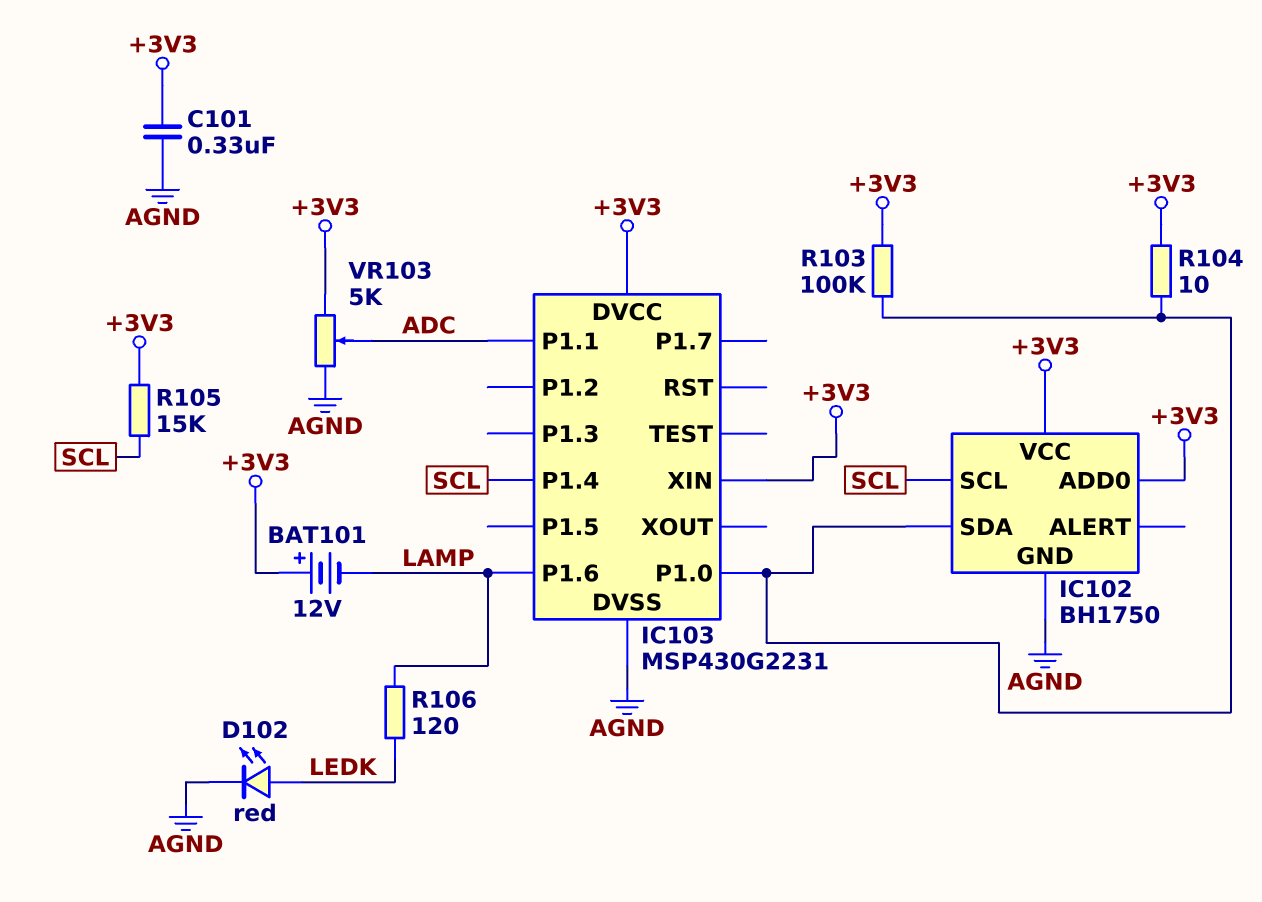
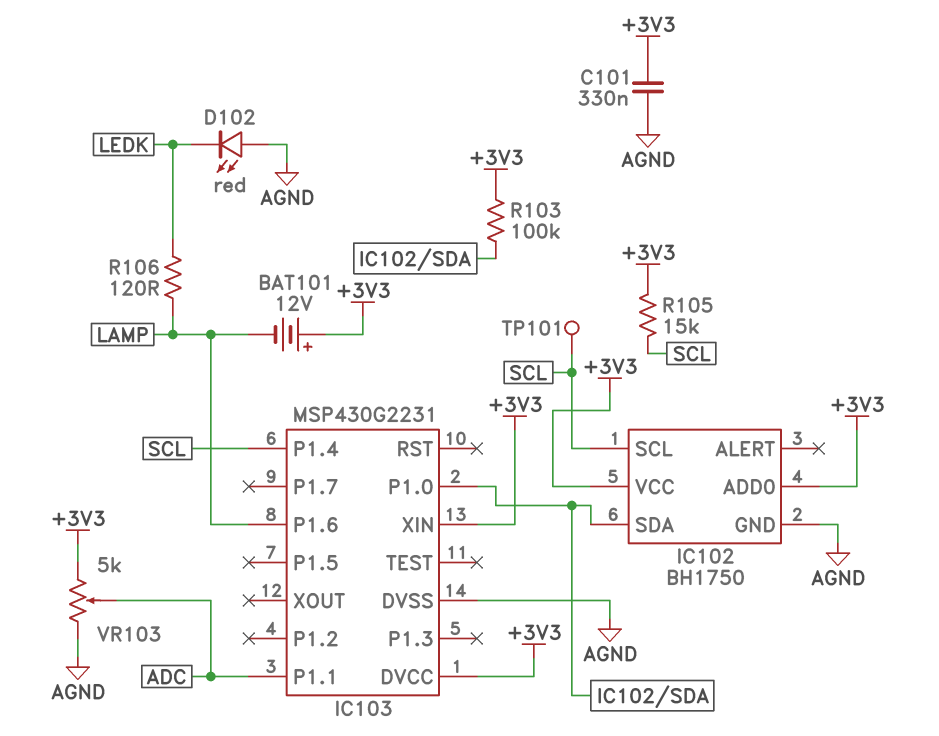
D102: LED red (A LEDK, K AGND) -> LED red (A AGND, K LEDK)
R104: 10 (+3V3, IC102/SDA) -> none
TP101: none -> test point (SCL)

